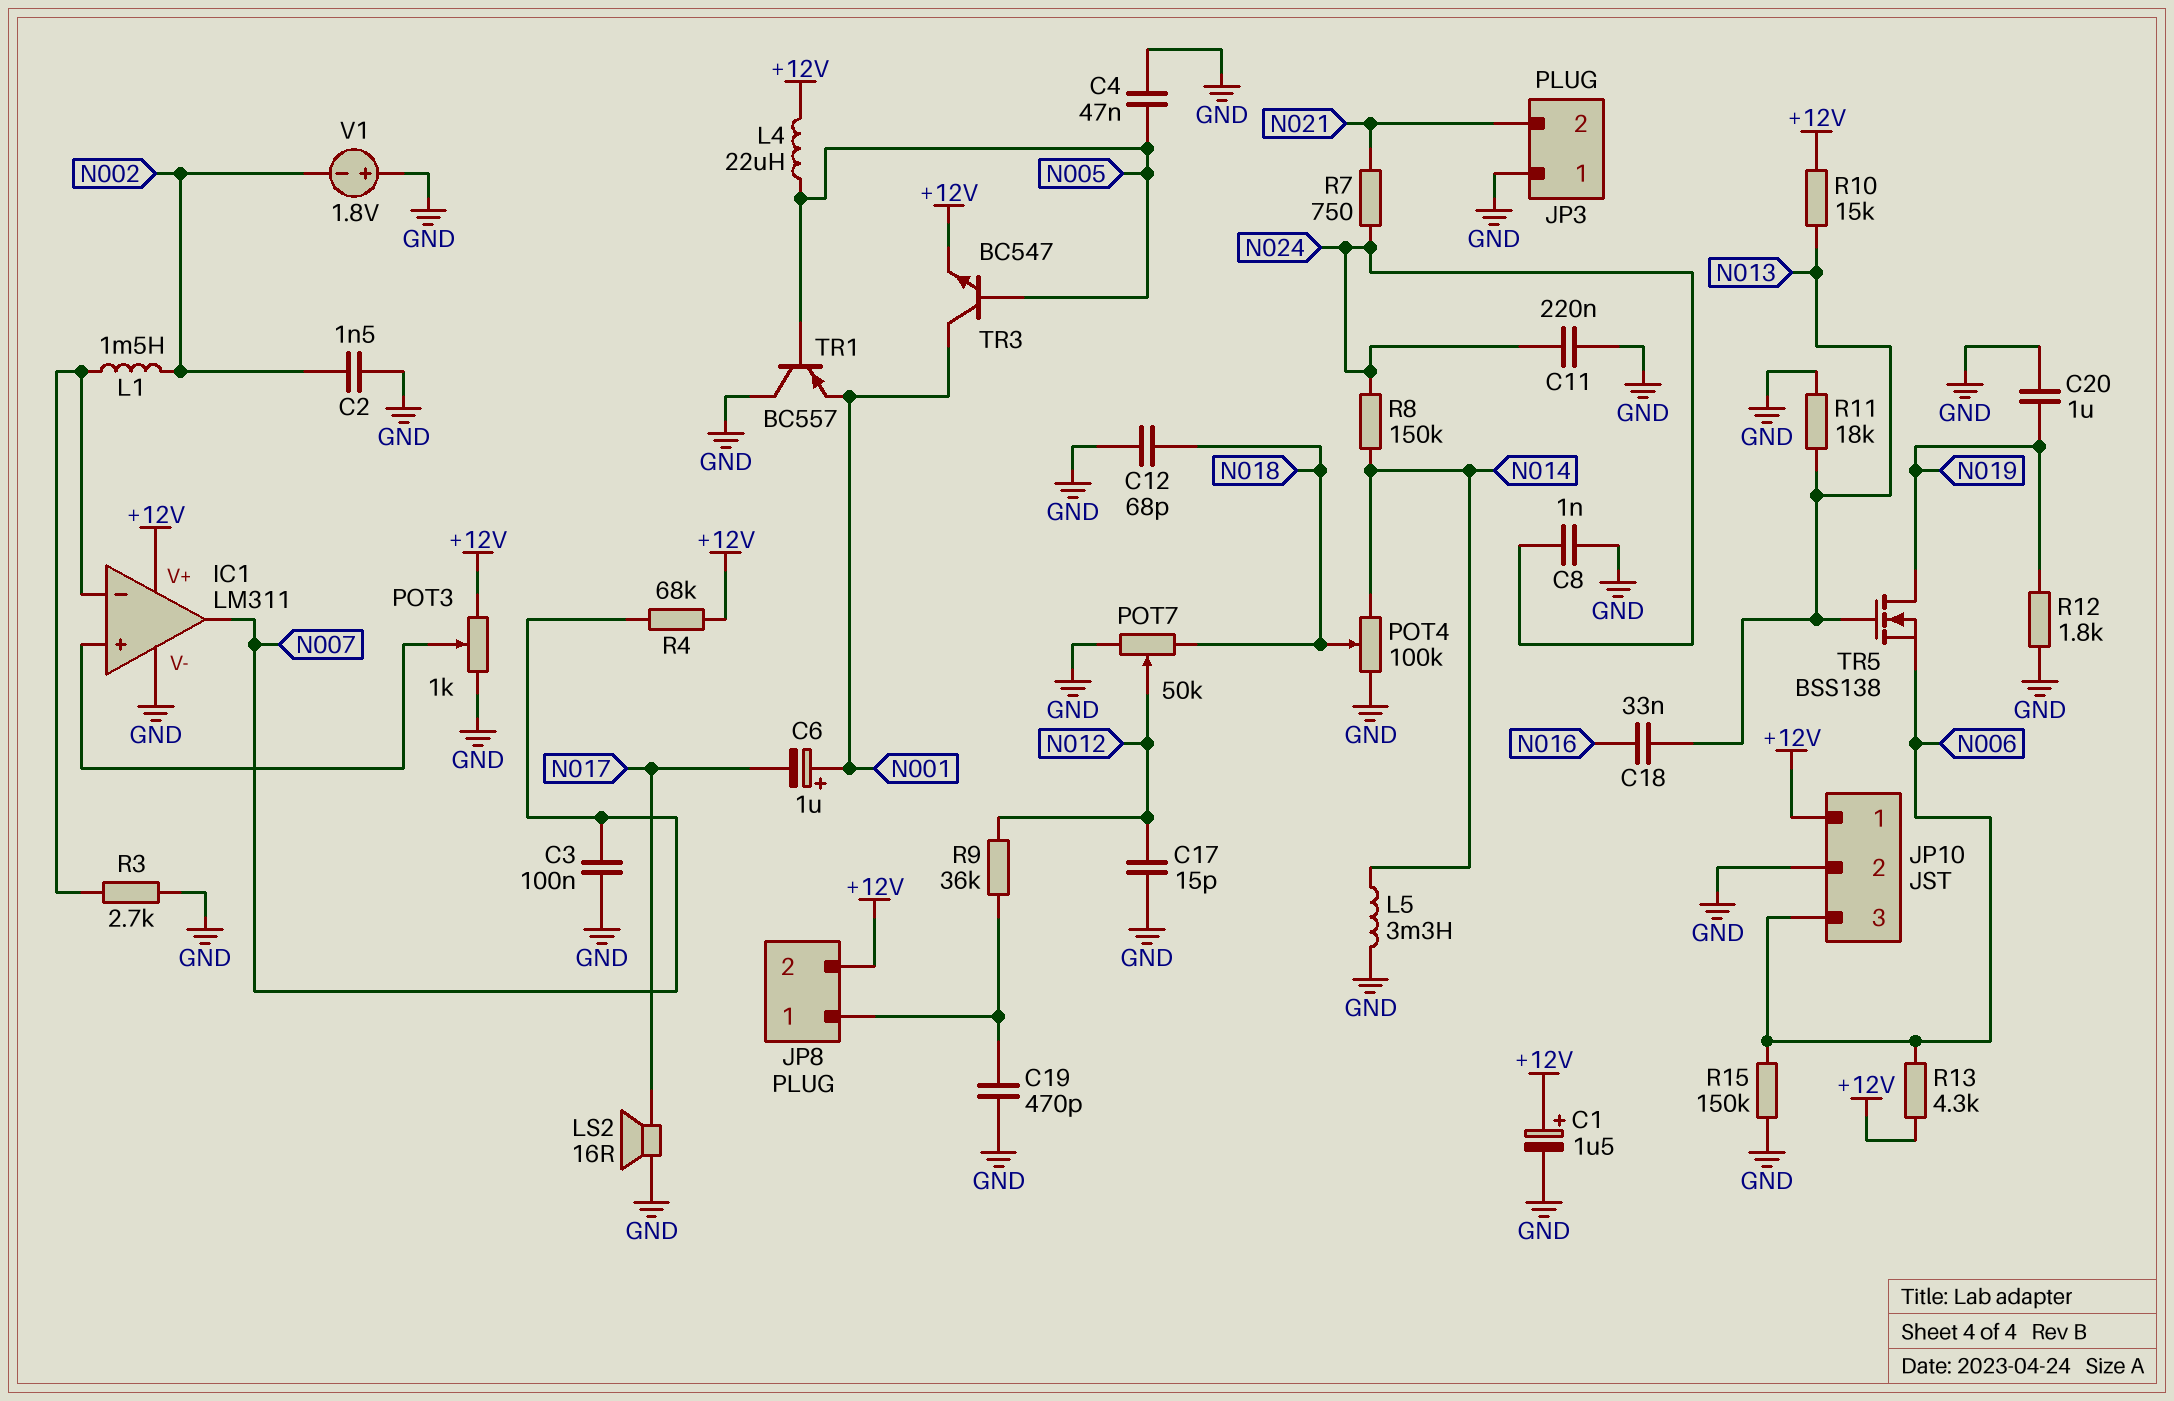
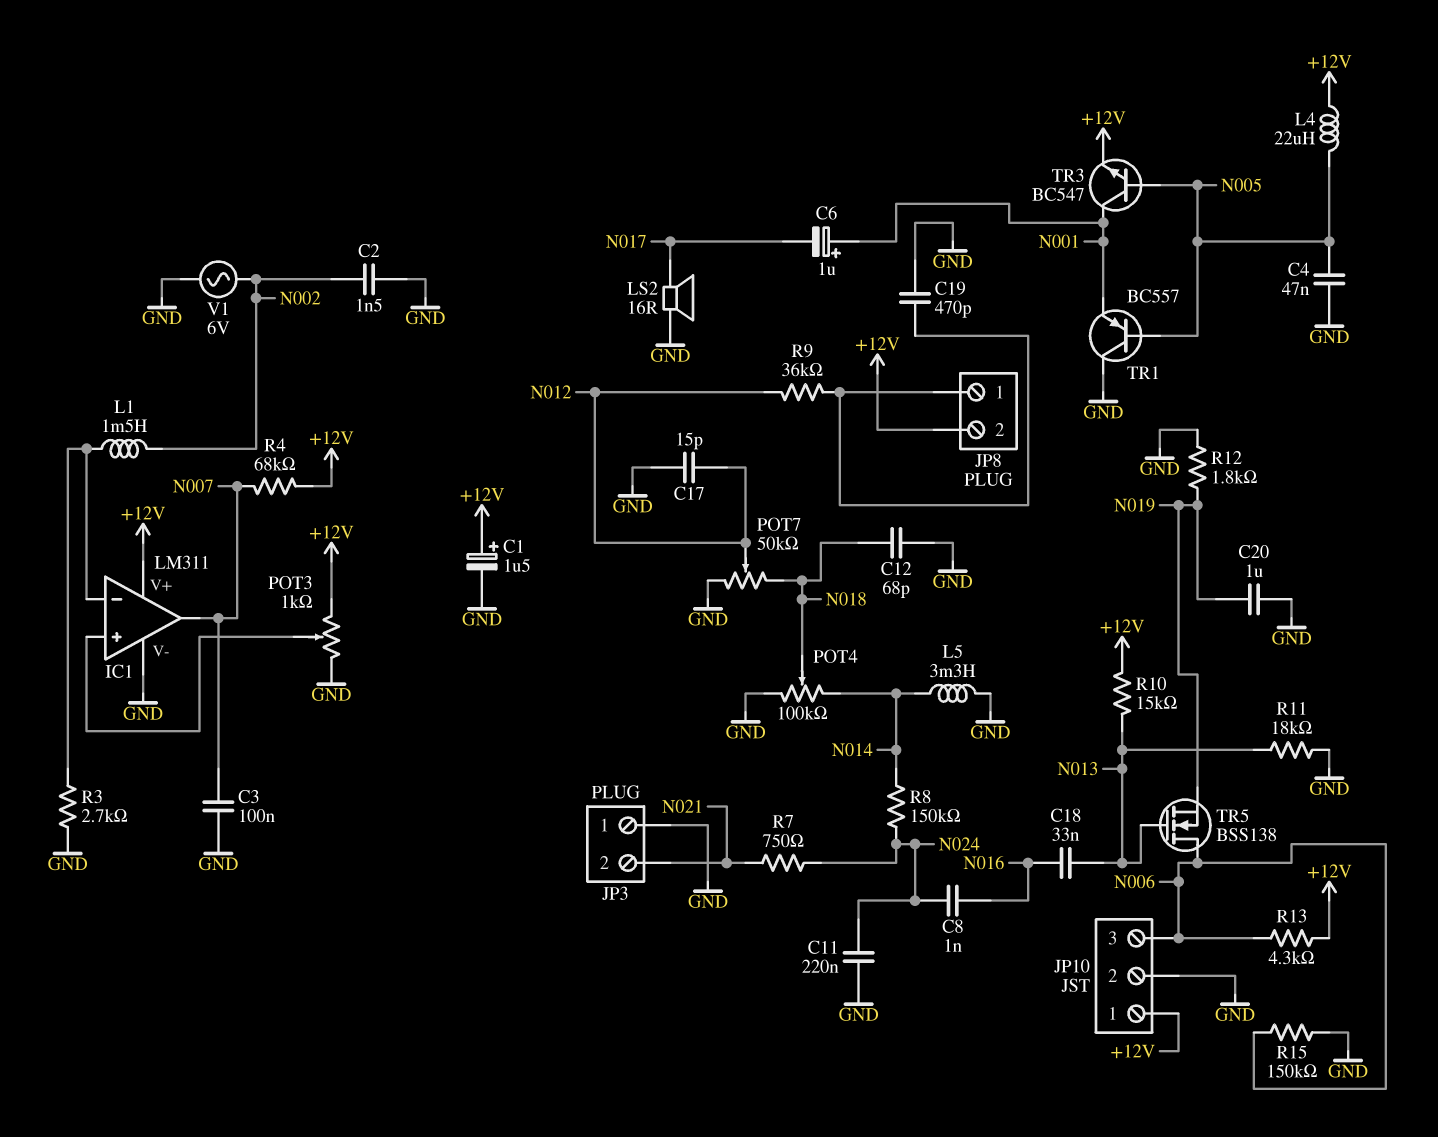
C8: 1nF (GND, N024) -> 1nF (N016, N024)
TR5: NMOS BSS138 (G N013, D N019, S N006) -> NMOS BSS138 (G N013, D N006, S N019)
V1: 1.8V (plus GND, minus N002) -> AC 6V (GND, N002)

